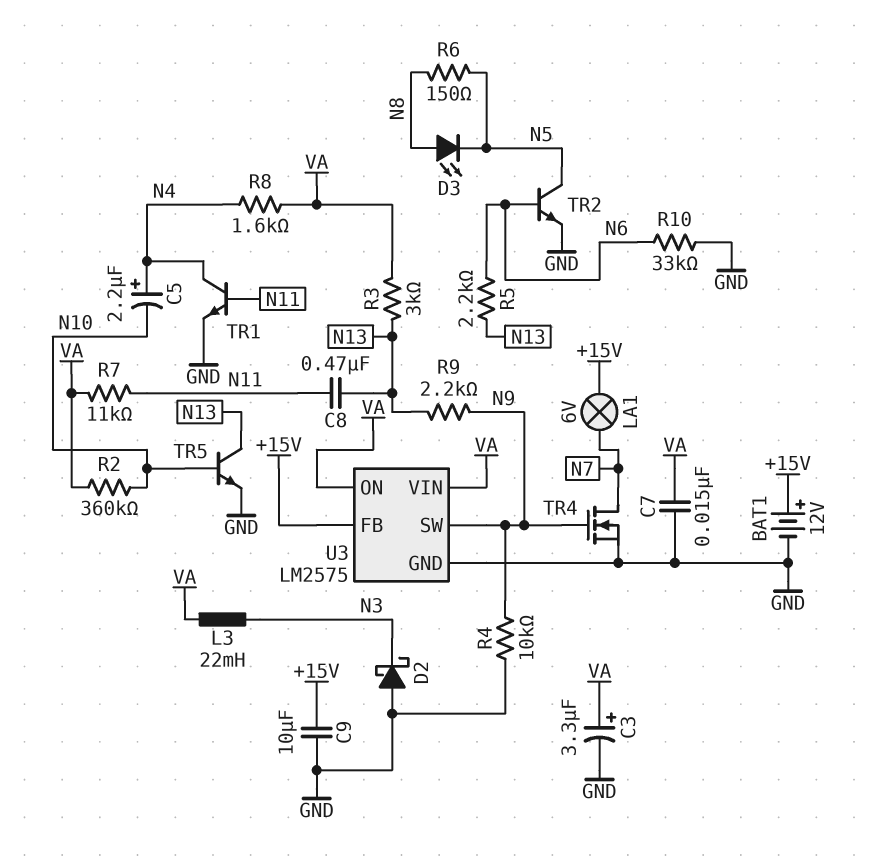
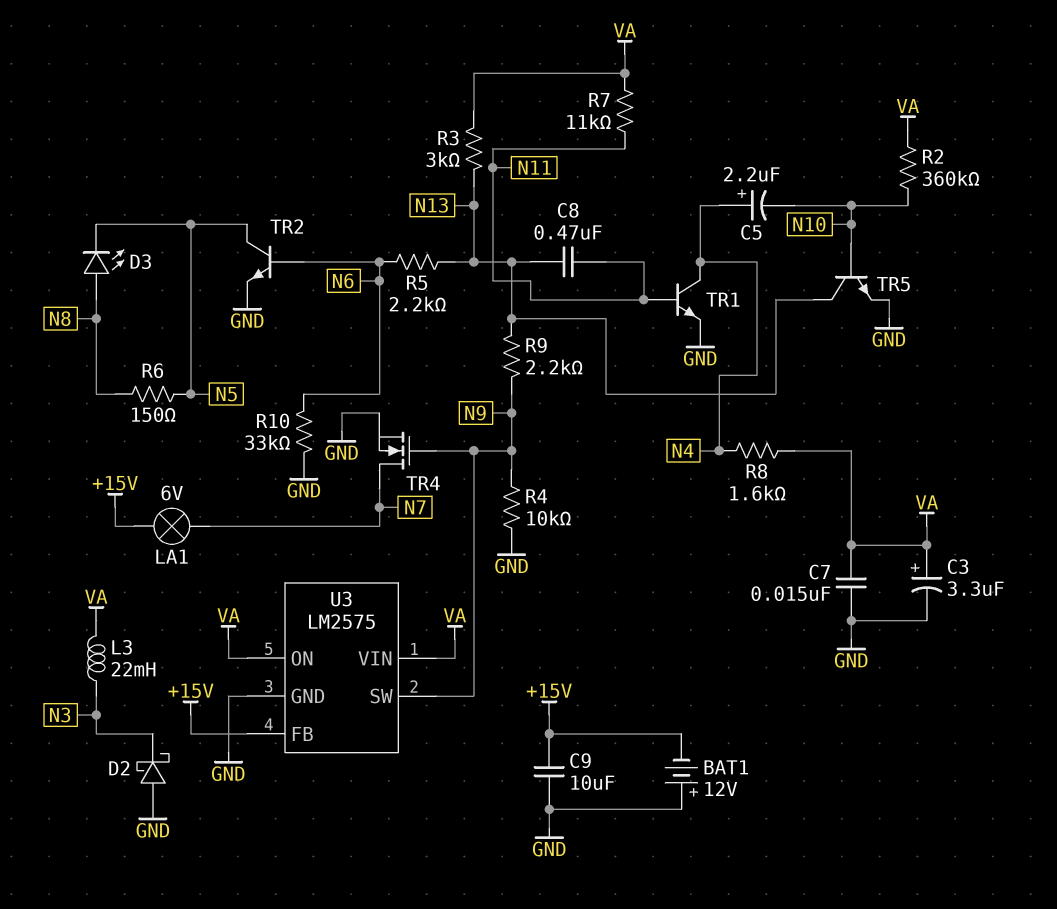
BAT1: 12V (plus +15V, minus GND) -> 12V (plus GND, minus +15V)

